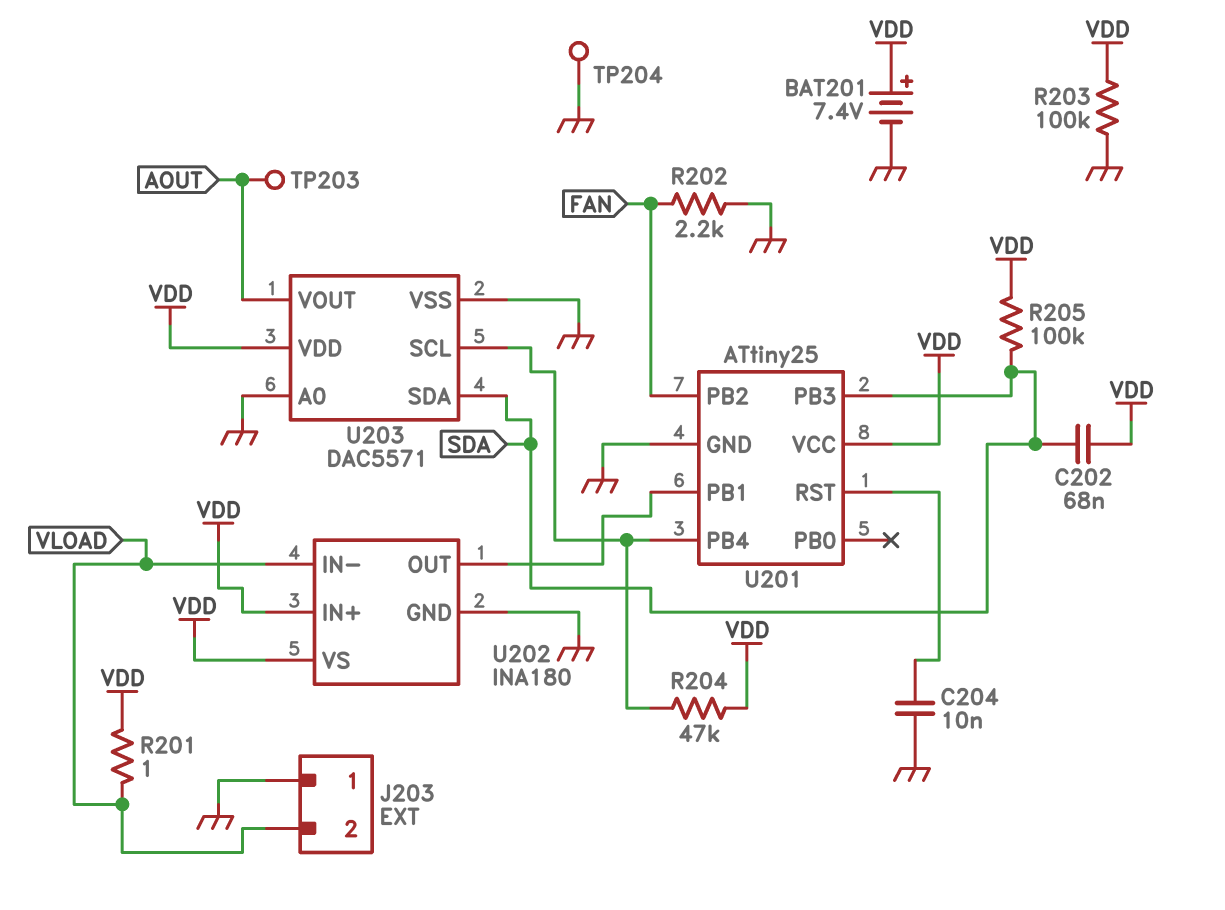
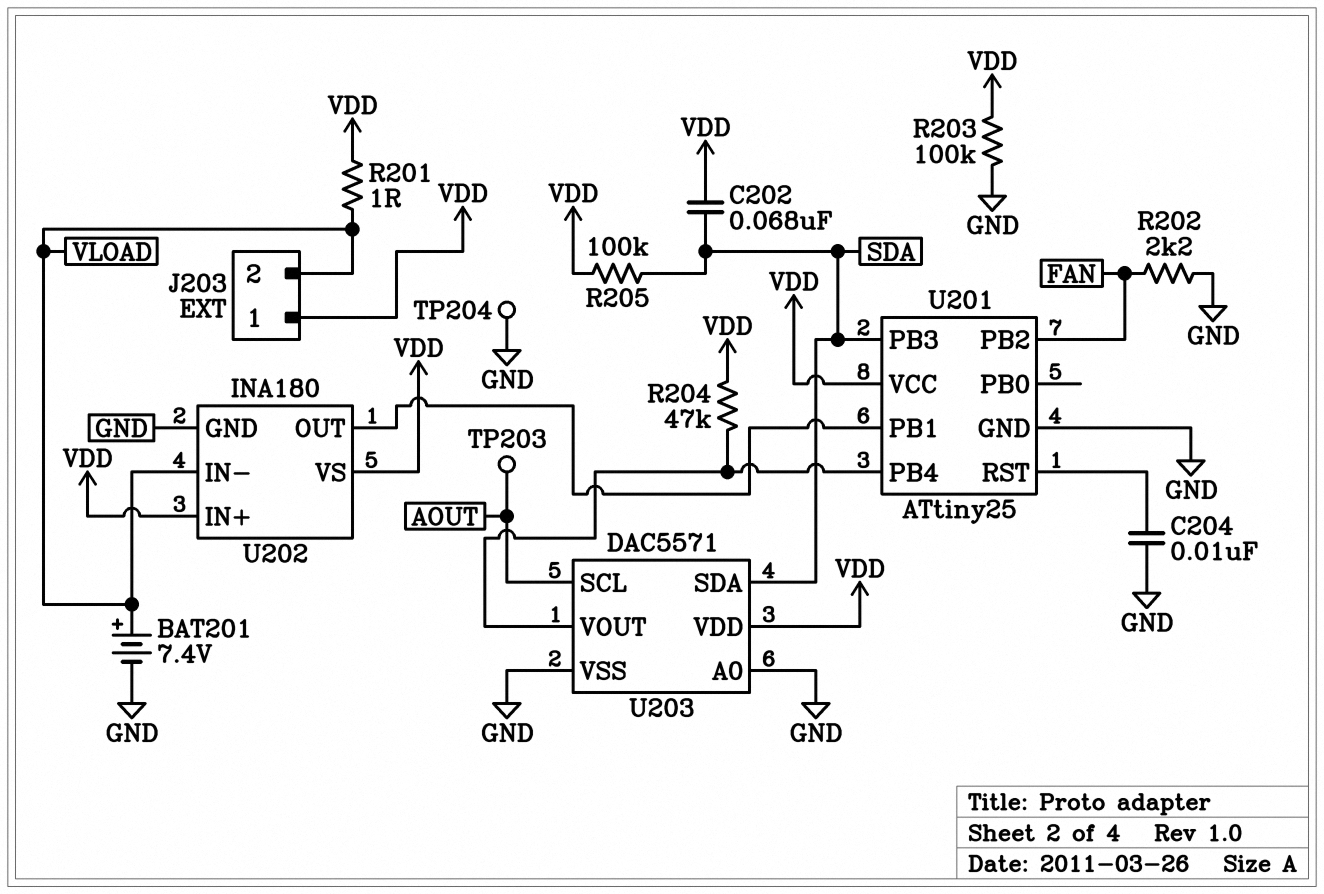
BAT201: 7.4V (plus VDD, minus GND) -> 7.4V (plus VLOAD, minus GND)
J203 pin 1: GND -> VDD
U203 pin SCL: U201/PB4 -> AOUT
U203 pin VOUT: AOUT -> U201/PB4

